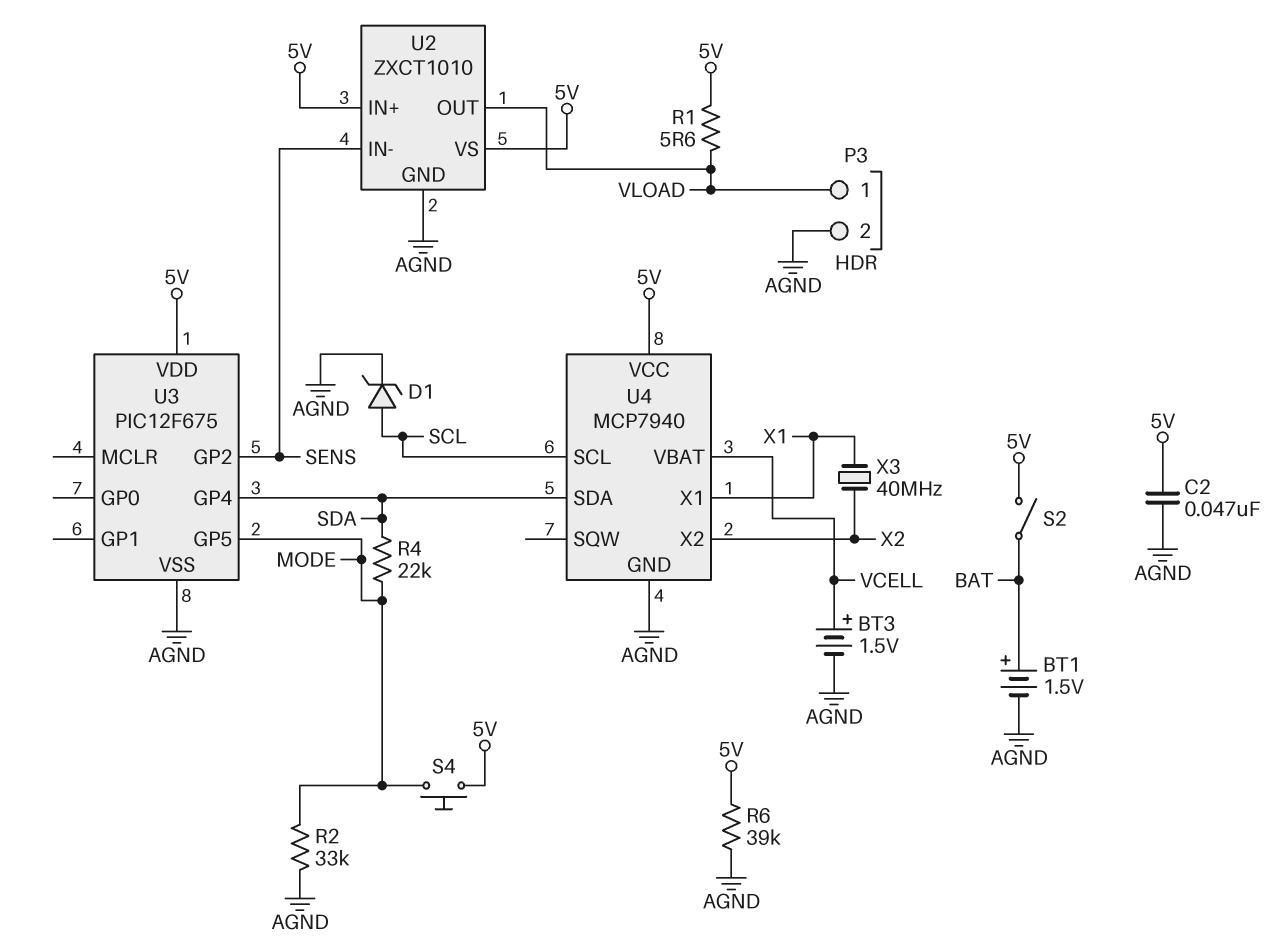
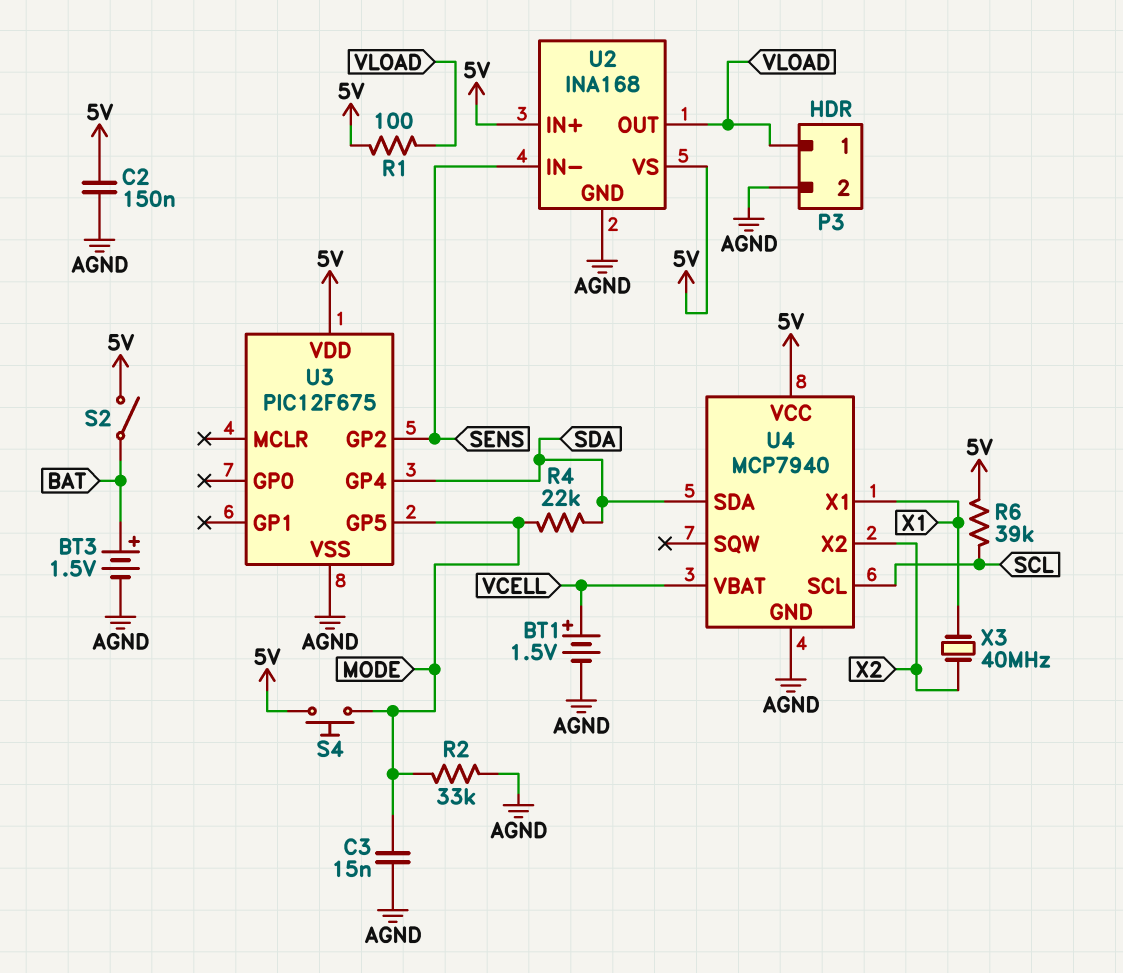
BT1: 1.5V (plus BAT, minus AGND) -> 1.5V (plus VCELL, minus AGND)
BT3: 1.5V (plus VCELL, minus AGND) -> 1.5V (plus BAT, minus AGND)
C2: 47nF (5V, AGND) -> 150nF (5V, AGND)
C3: none -> 15nF (AGND, MODE)
D1: zener (A SCL, K AGND) -> none
R1: 5.6 (5V, VLOAD) -> 100 (5V, VLOAD)
R6: 39k (5V, AGND) -> 39k (5V, SCL)
U2: ZXCT1010 -> INA168

